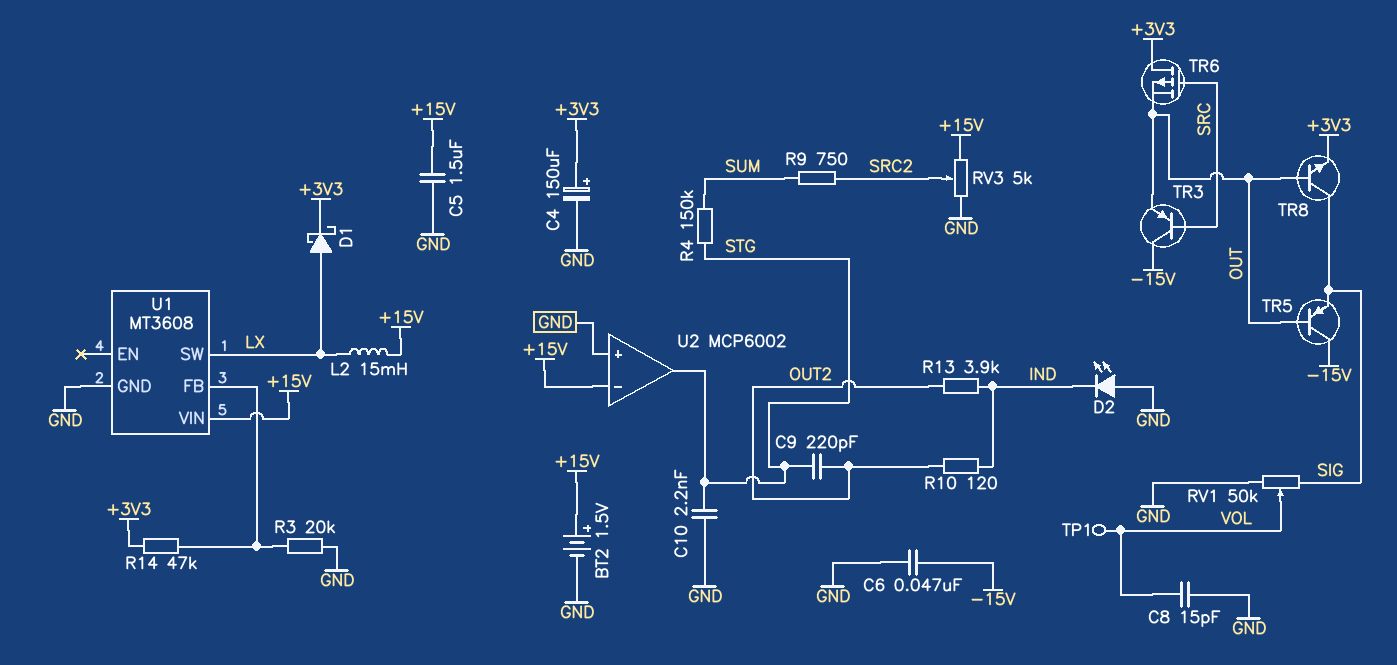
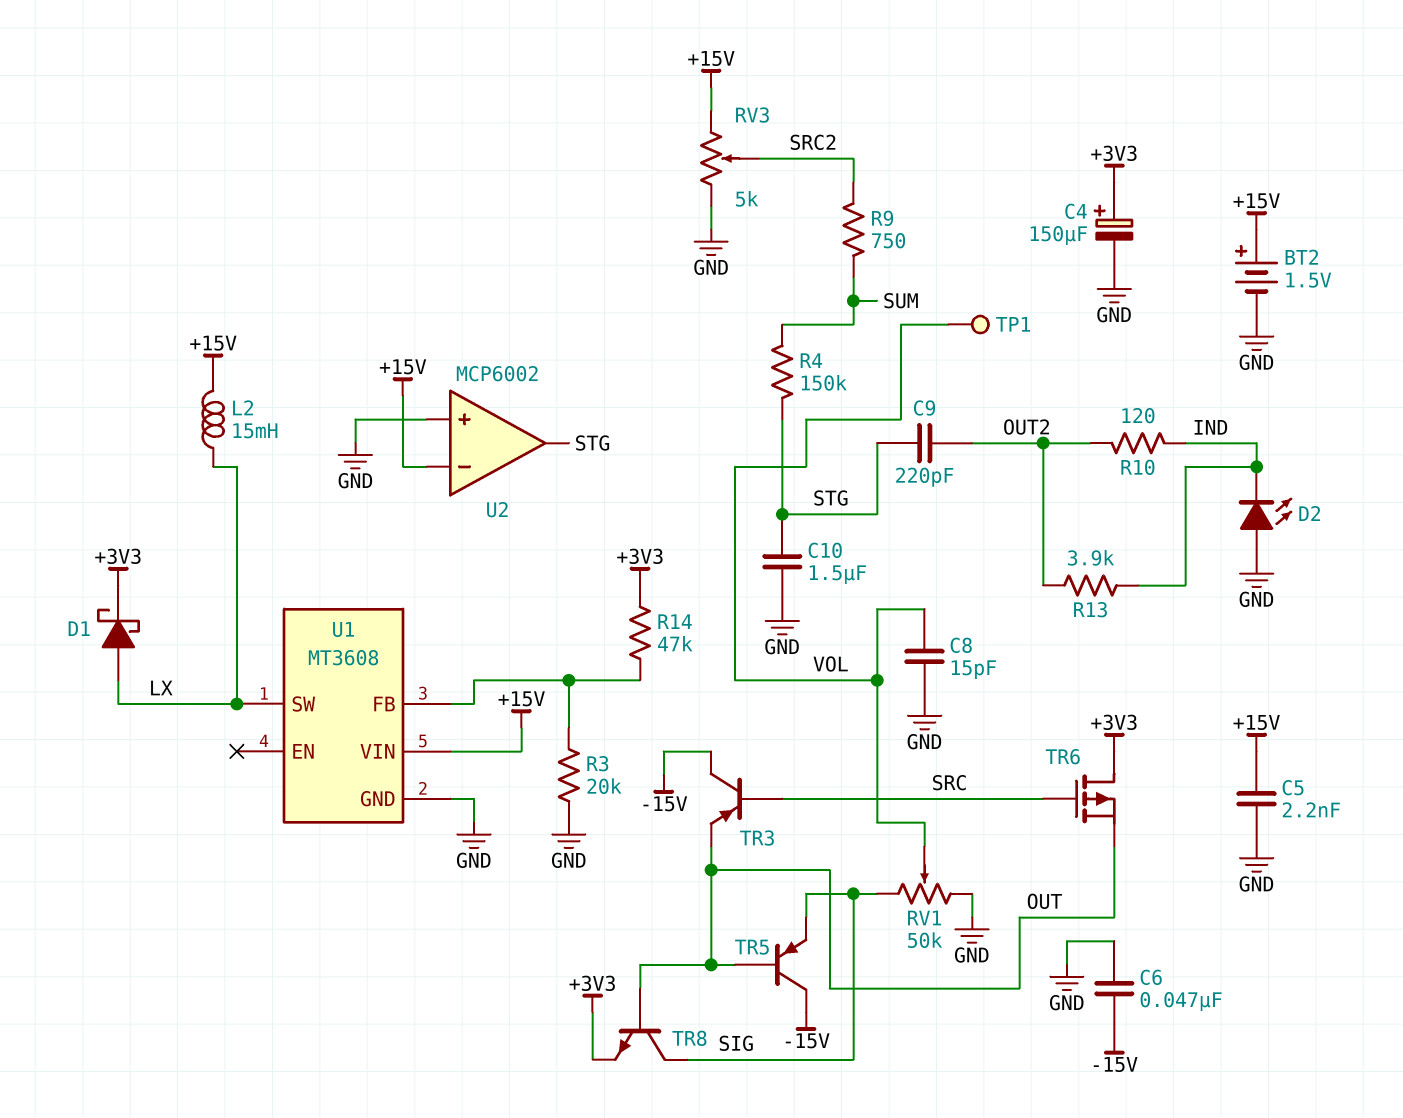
C5: 1.5uF (+15V, GND) -> 2.2nF (+15V, GND)
C10: 2.2nF (GND, STG) -> 1.5uF (GND, STG)

